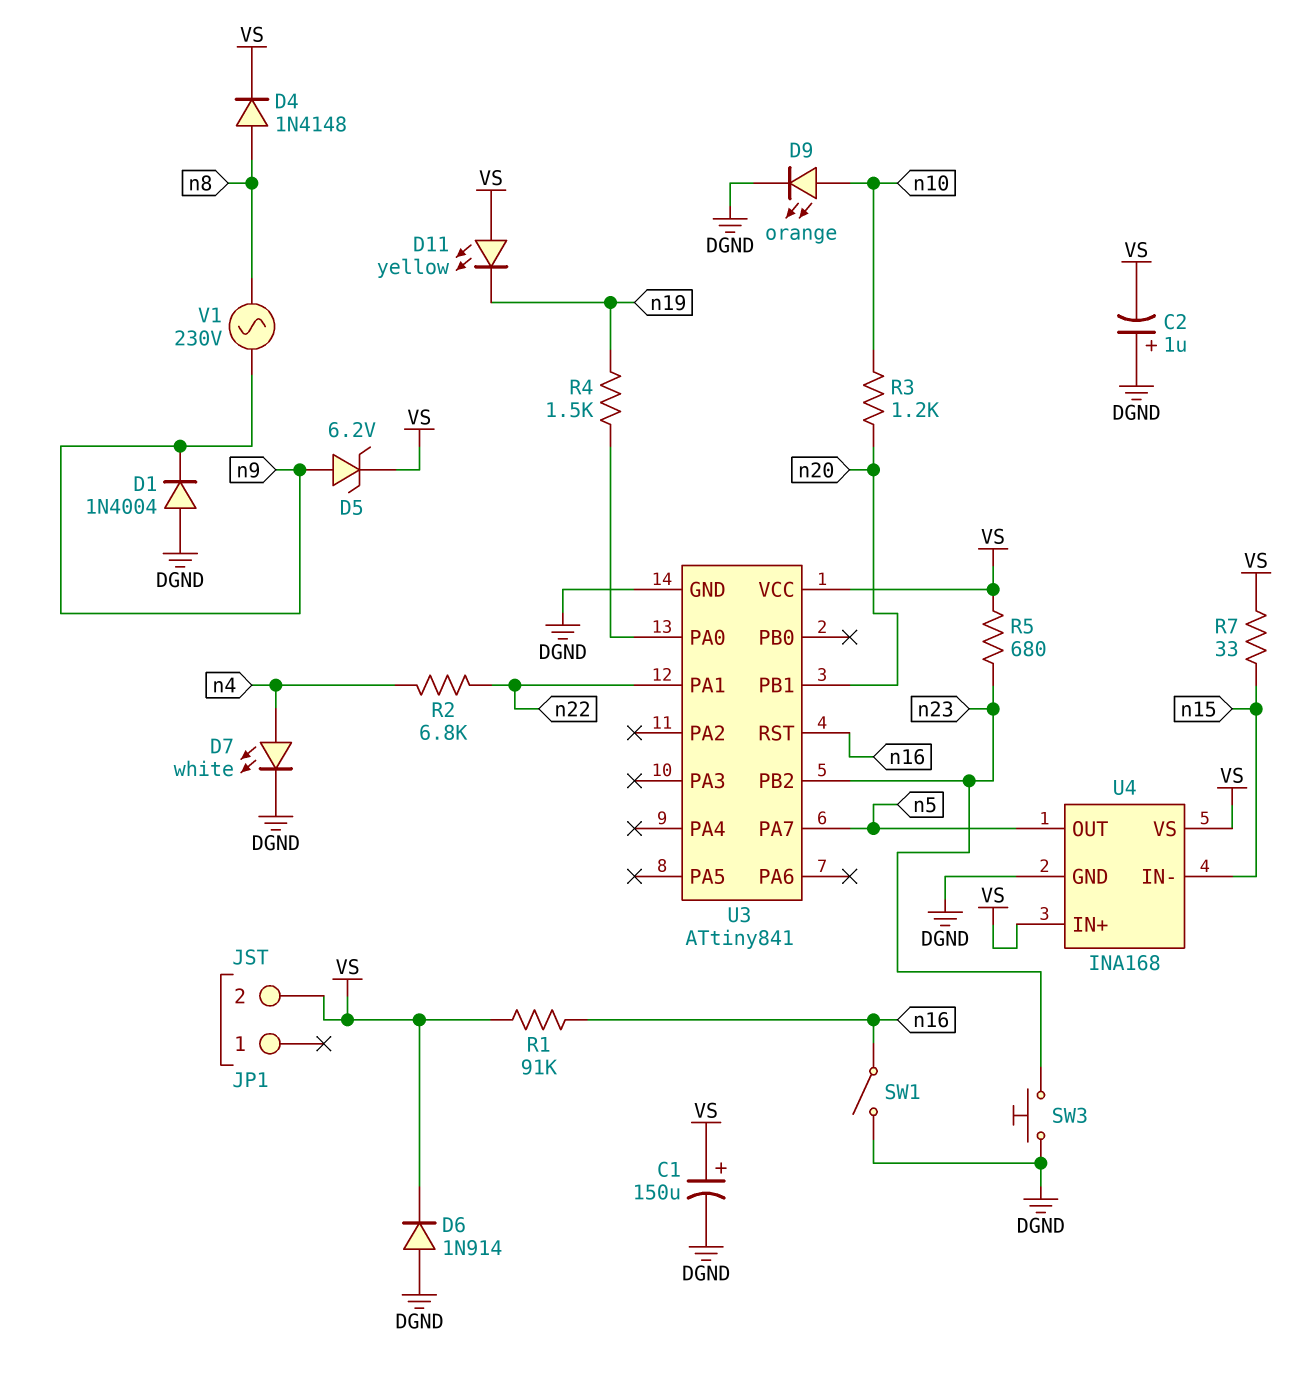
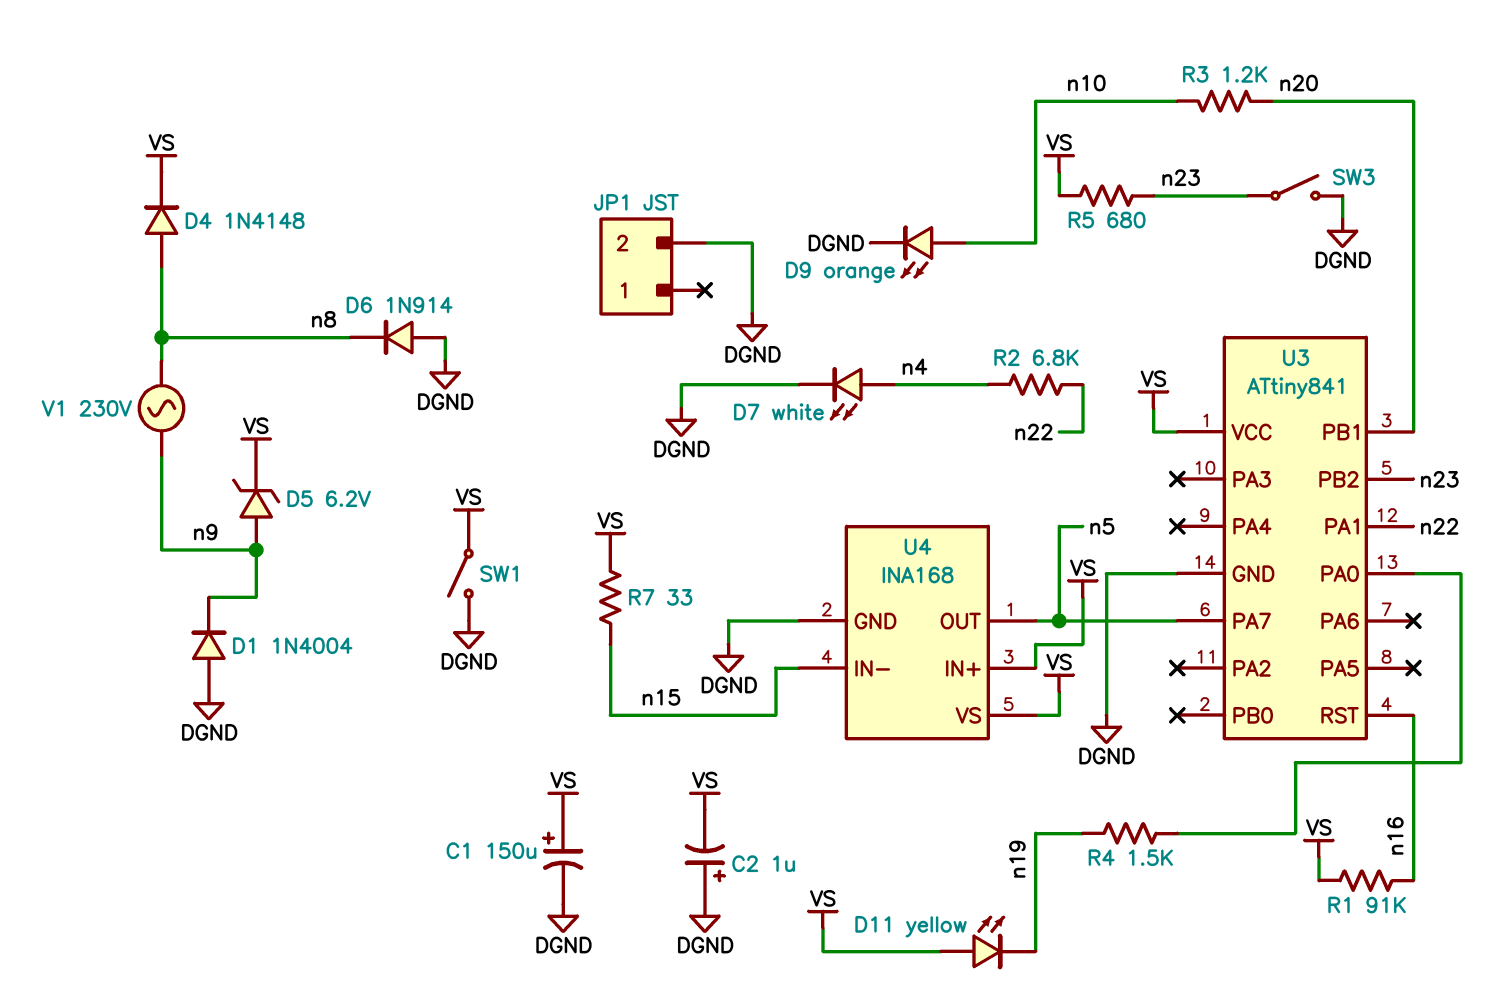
D6: diode 1N914 (A DGND, K VS) -> diode 1N914 (A DGND, K n8)
JP1 pin 2: VS -> DGND
SW1: switch (DGND, n16) -> switch (DGND, VS)
SW3: button (DGND, n23) -> switch (DGND, n23)

